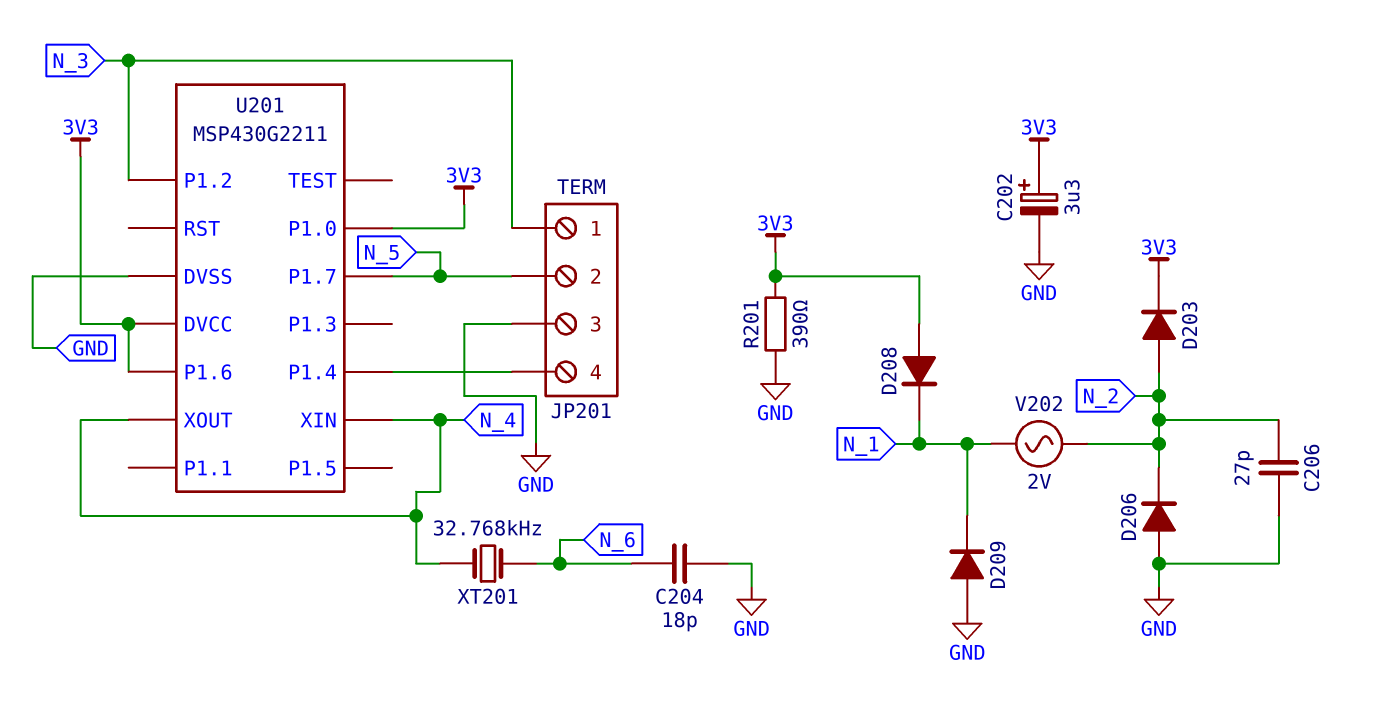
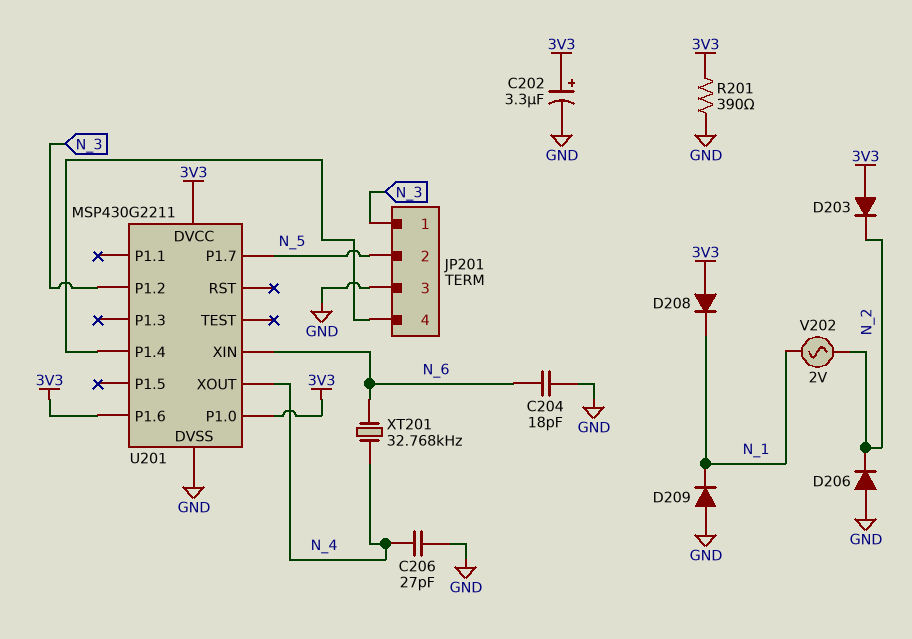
C206: 27pF (GND, N_2) -> 27pF (GND, N_4)
D203: diode (A N_2, K 3V3) -> diode (A 3V3, K N_2)
U201 pin XIN: N_4 -> N_6

